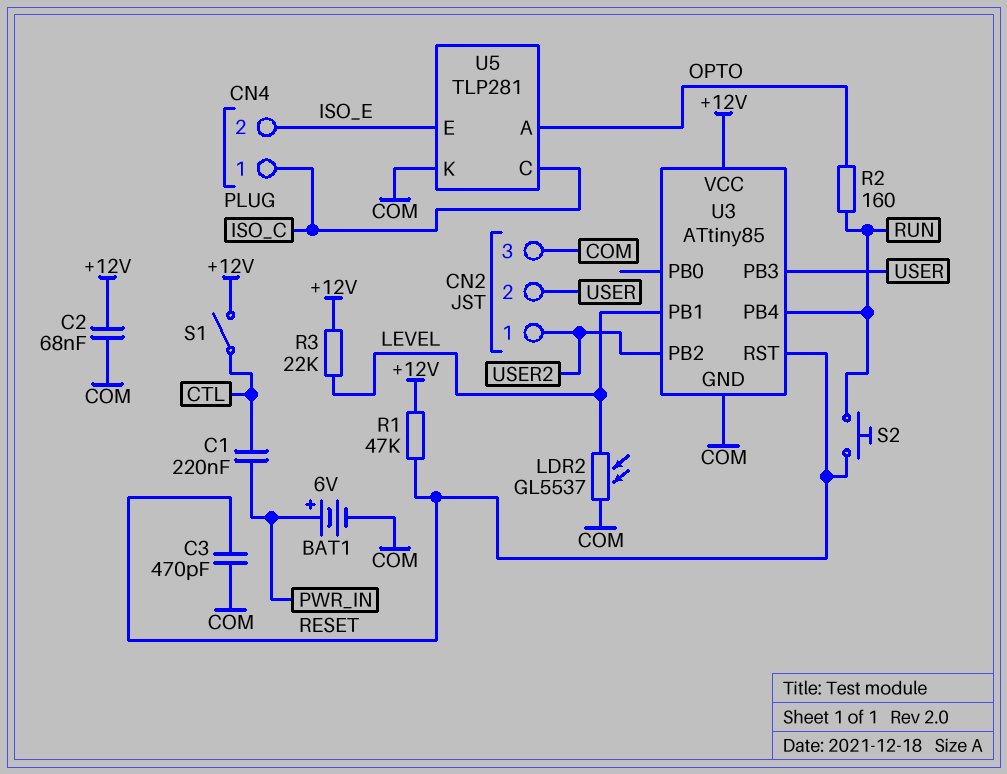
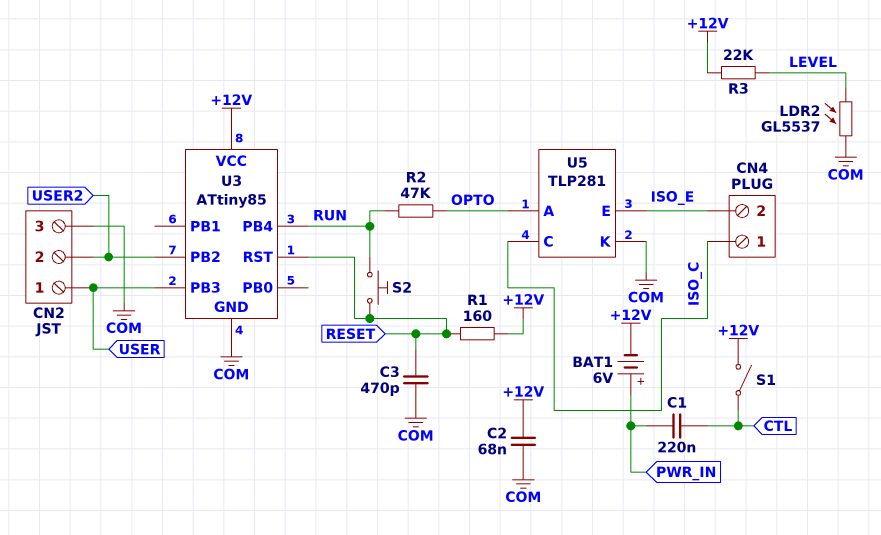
BAT1: 6V (plus PWR_IN, minus COM) -> 6V (plus PWR_IN, minus +12V)
CN2 pin 1: USER2 -> USER
CN2 pin 2: USER -> USER2
R1: 47k (+12V, RESET) -> 160 (+12V, RESET)
R2: 160 (OPTO, RUN) -> 47k (OPTO, RUN)
U3 pin PB1: LEVEL -> none

